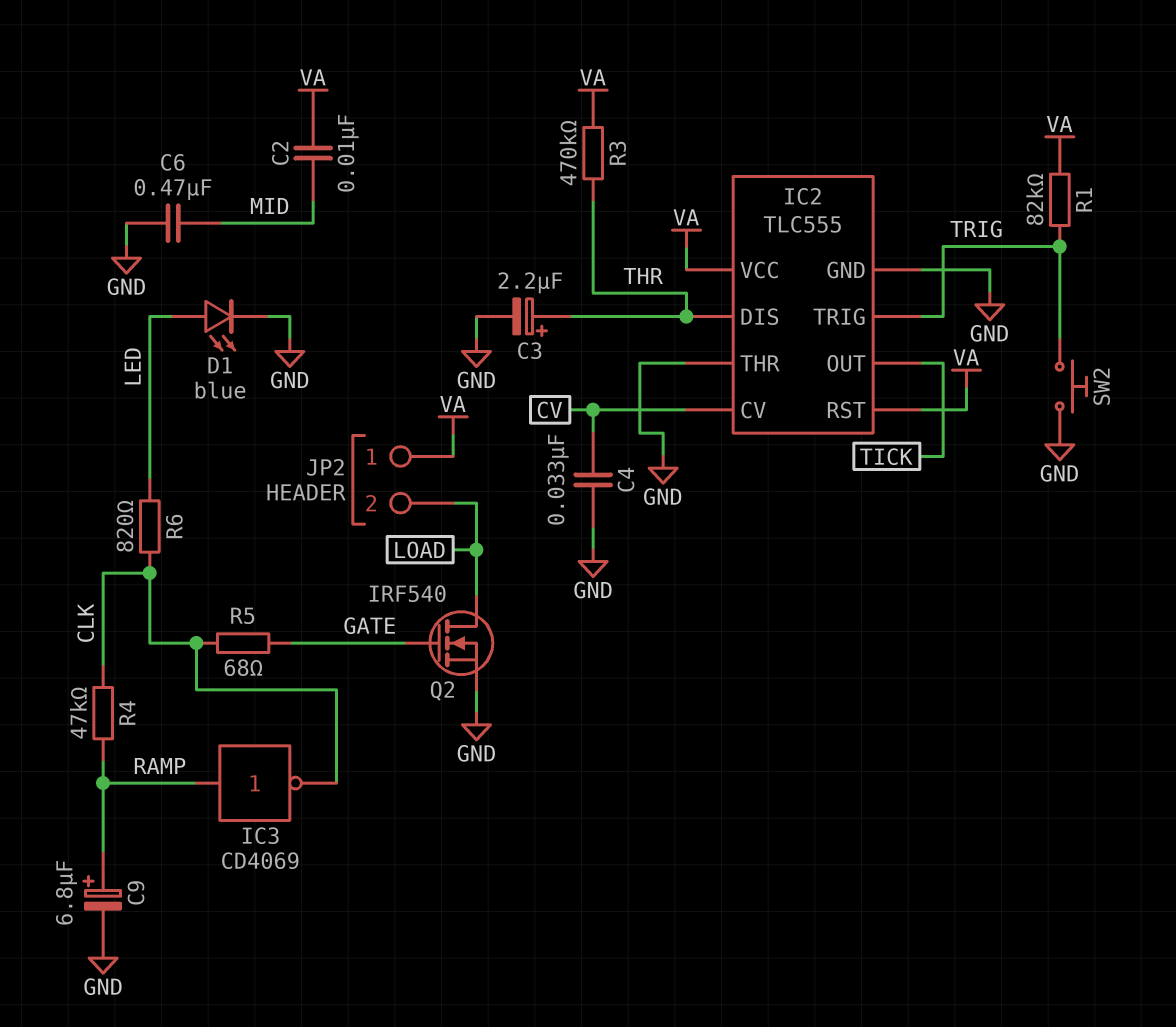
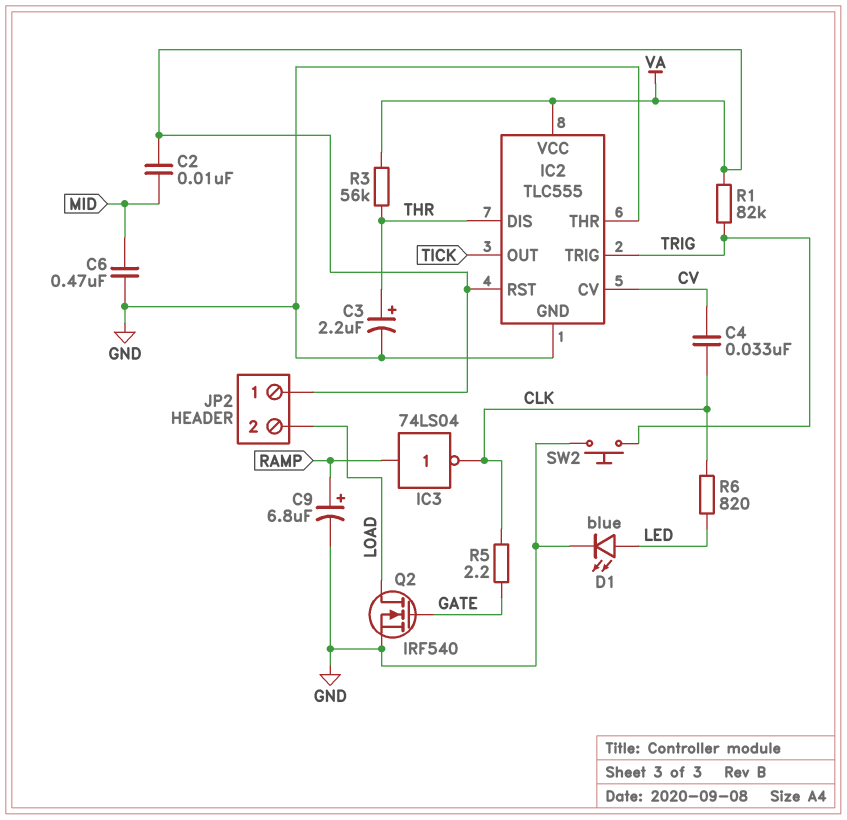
C4: 33nF (CV, GND) -> 33nF (CLK, CV)
IC3: NOT CD4069 (in RAMP, out CLK) -> NOT 74LS04 (in RAMP, out CLK)
R3: 470k (THR, VA) -> 56k (THR, VA)
R4: 47k (CLK, RAMP) -> none
R5: 68 (CLK, GATE) -> 2.2 (CLK, GATE)

